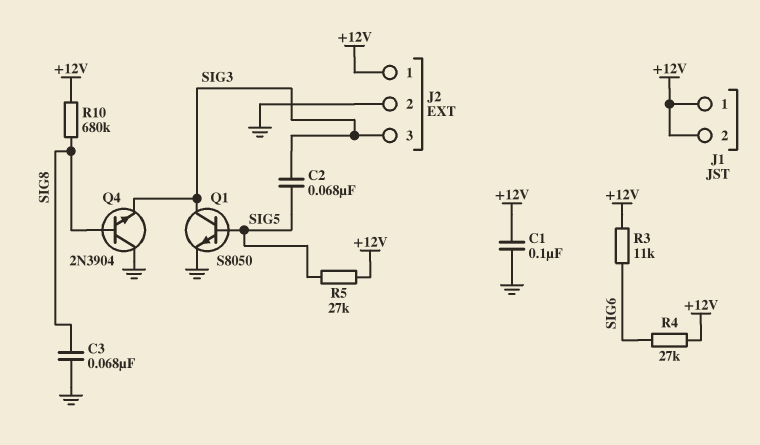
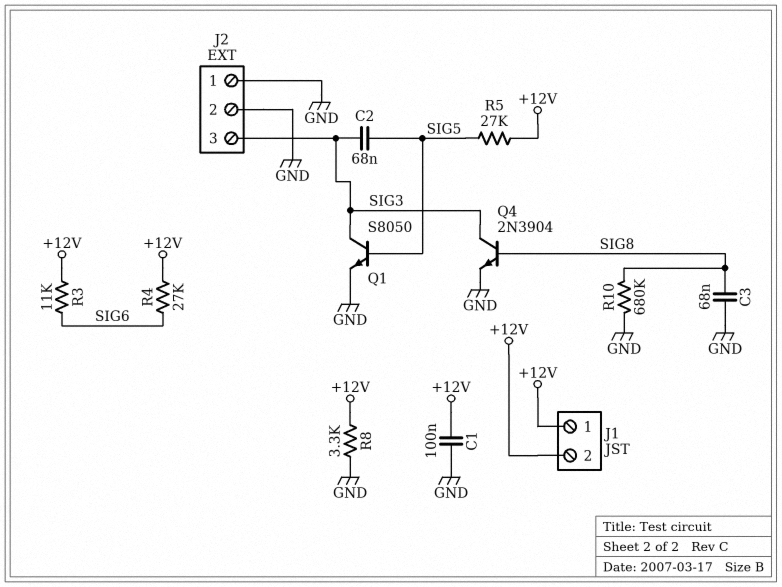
J2 pin 1: +12V -> GND
Q4: NPN 2N3904 (B SIG8, C GND, E SIG3) -> NPN 2N3904 (B SIG8, C SIG3, E GND)
R8: none -> 3.3k (+12V, GND)
R10: 680k (+12V, SIG8) -> 680k (GND, SIG8)

